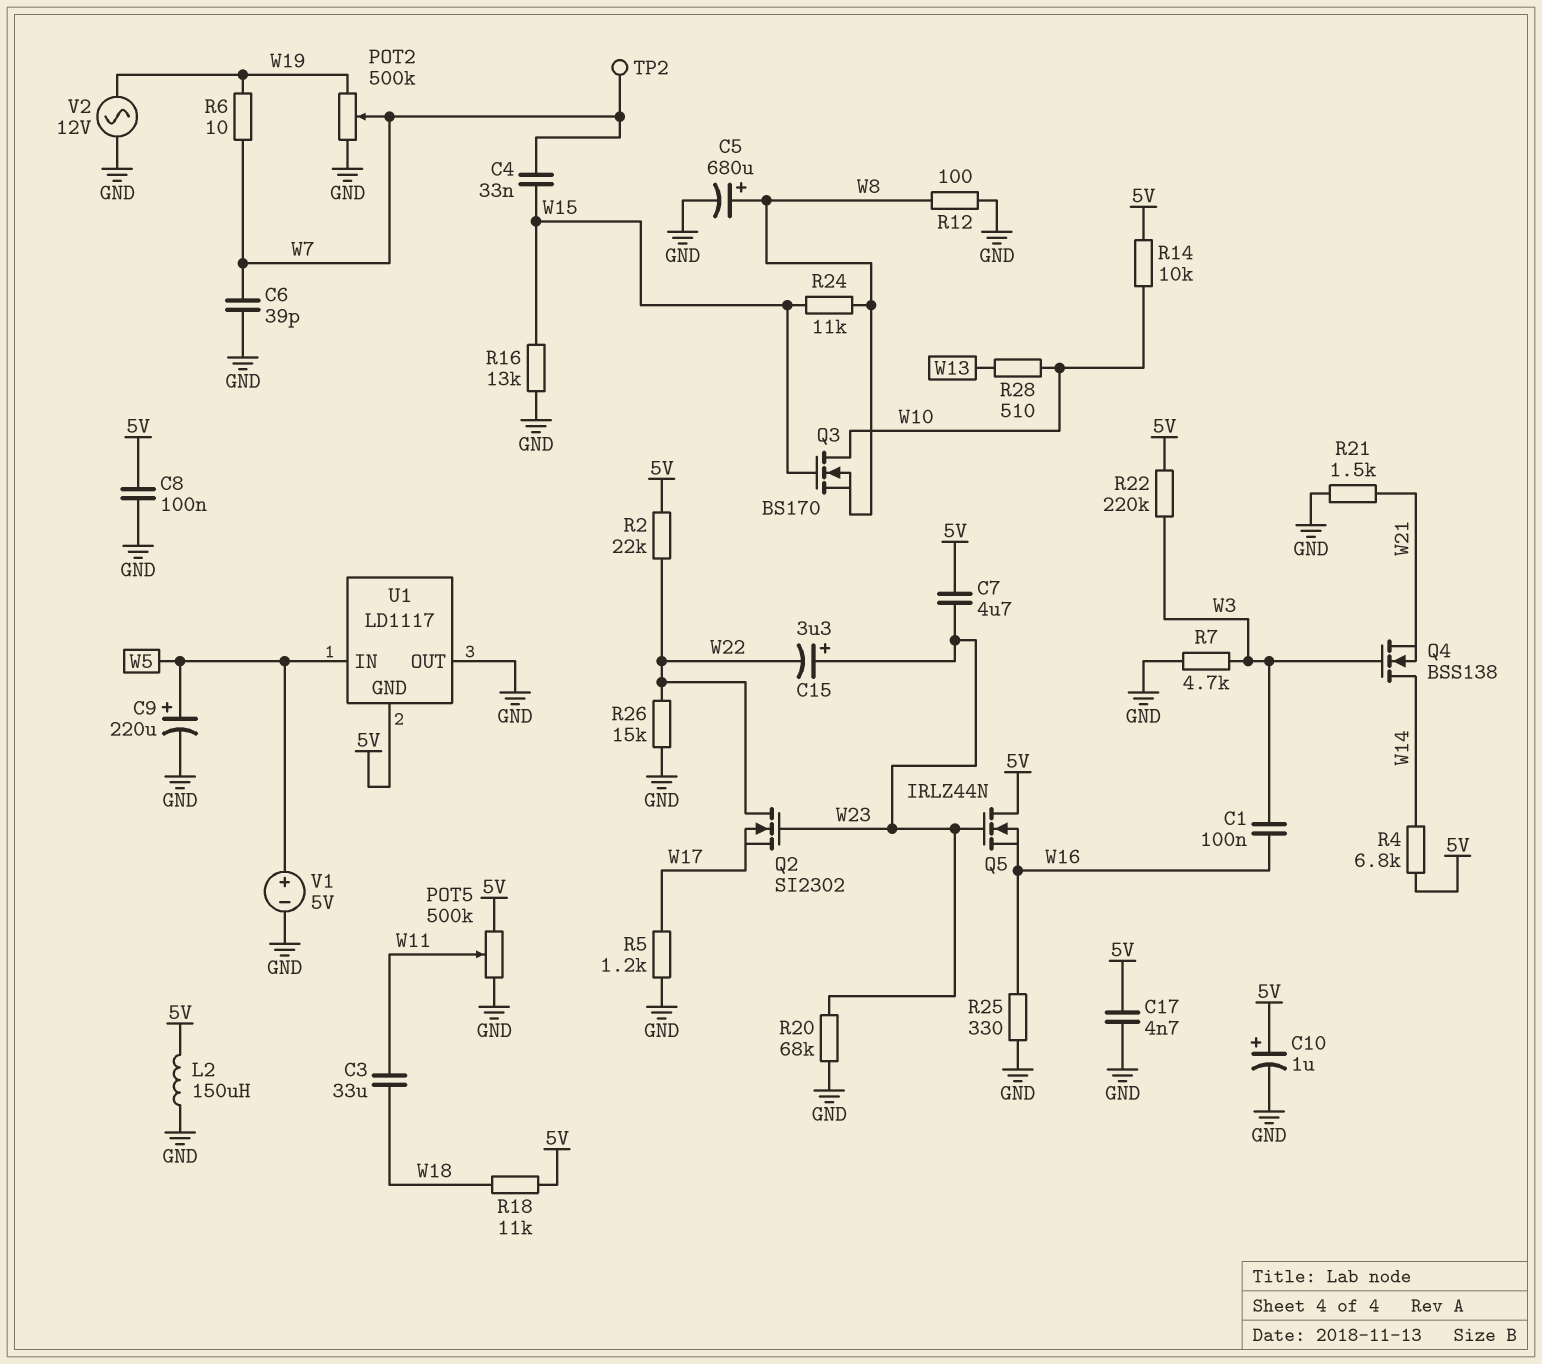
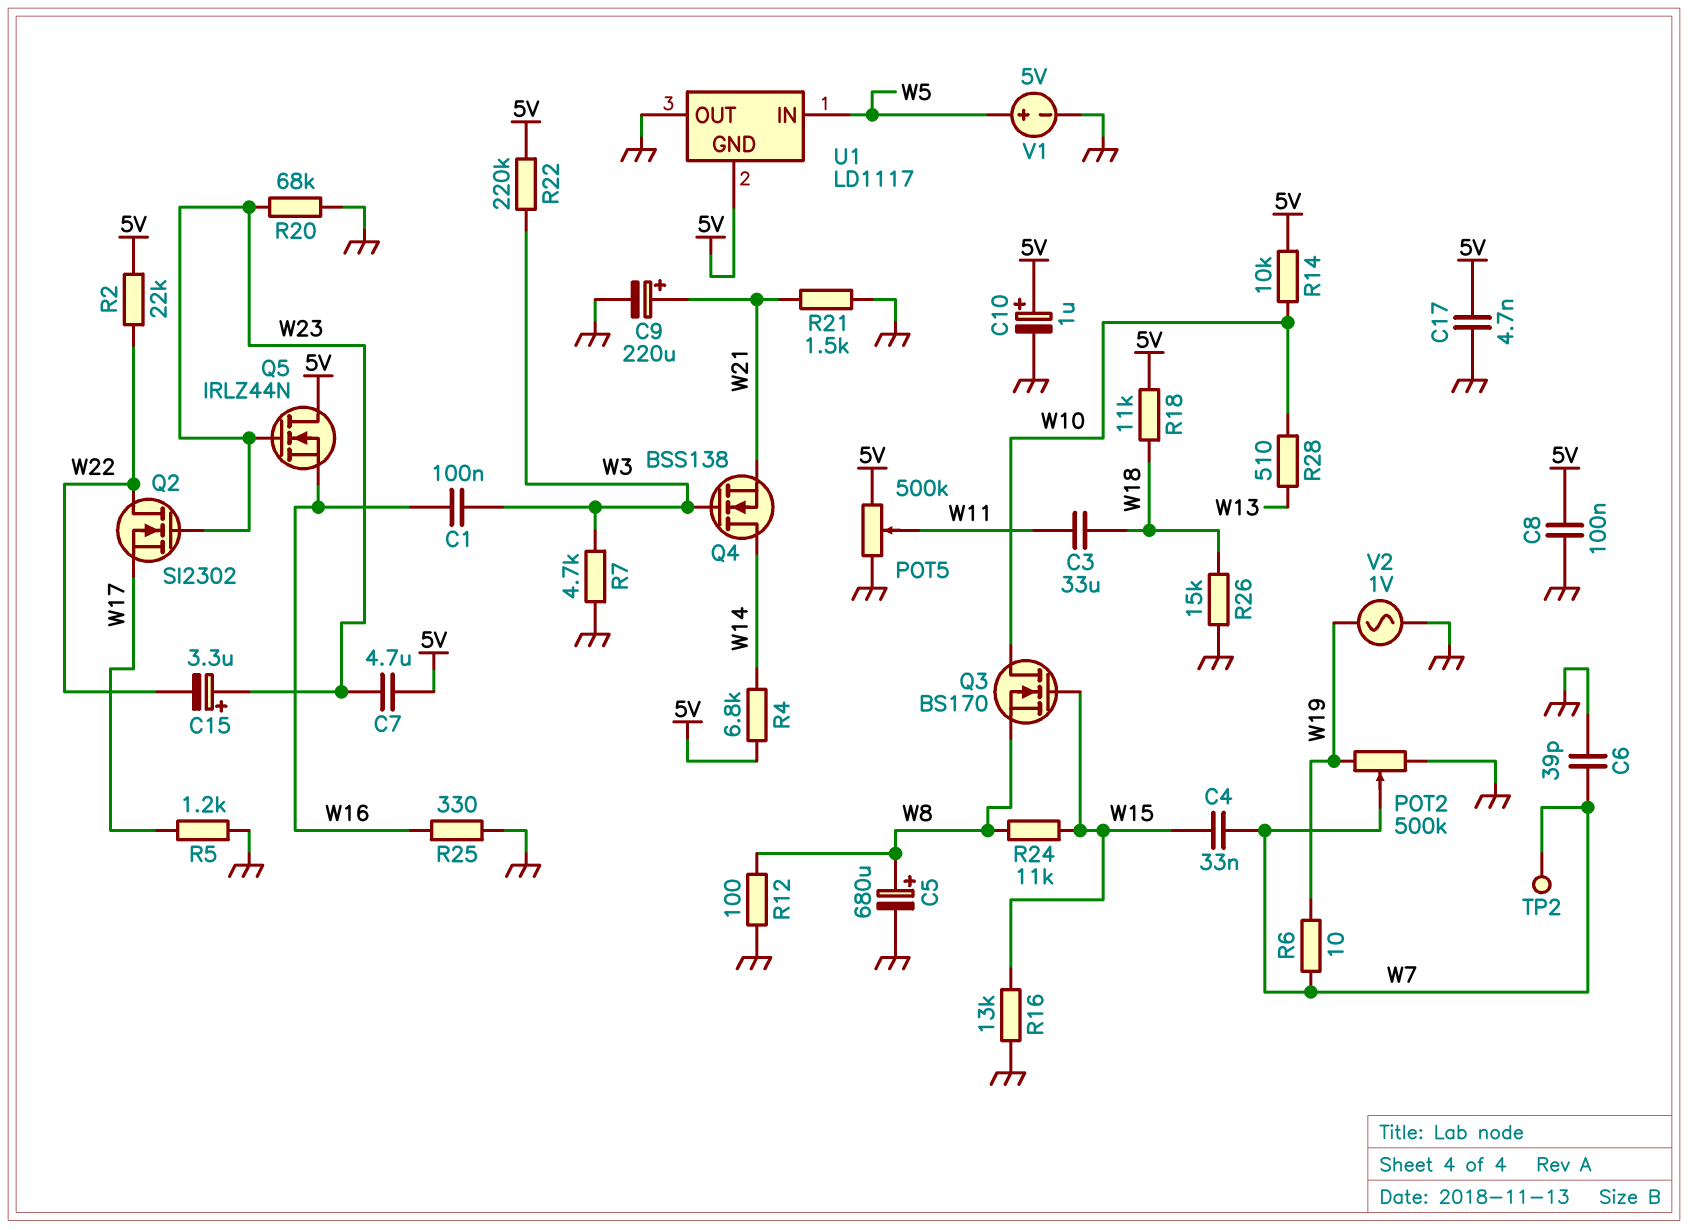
C9: 220uF (plus W5, minus GND) -> 220uF (plus W21, minus GND)
L2: 150uH (5V, GND) -> none
R26: 15k (GND, W22) -> 15k (GND, W18)
V2: AC 12V (GND, W19) -> AC 1V (GND, W19)

